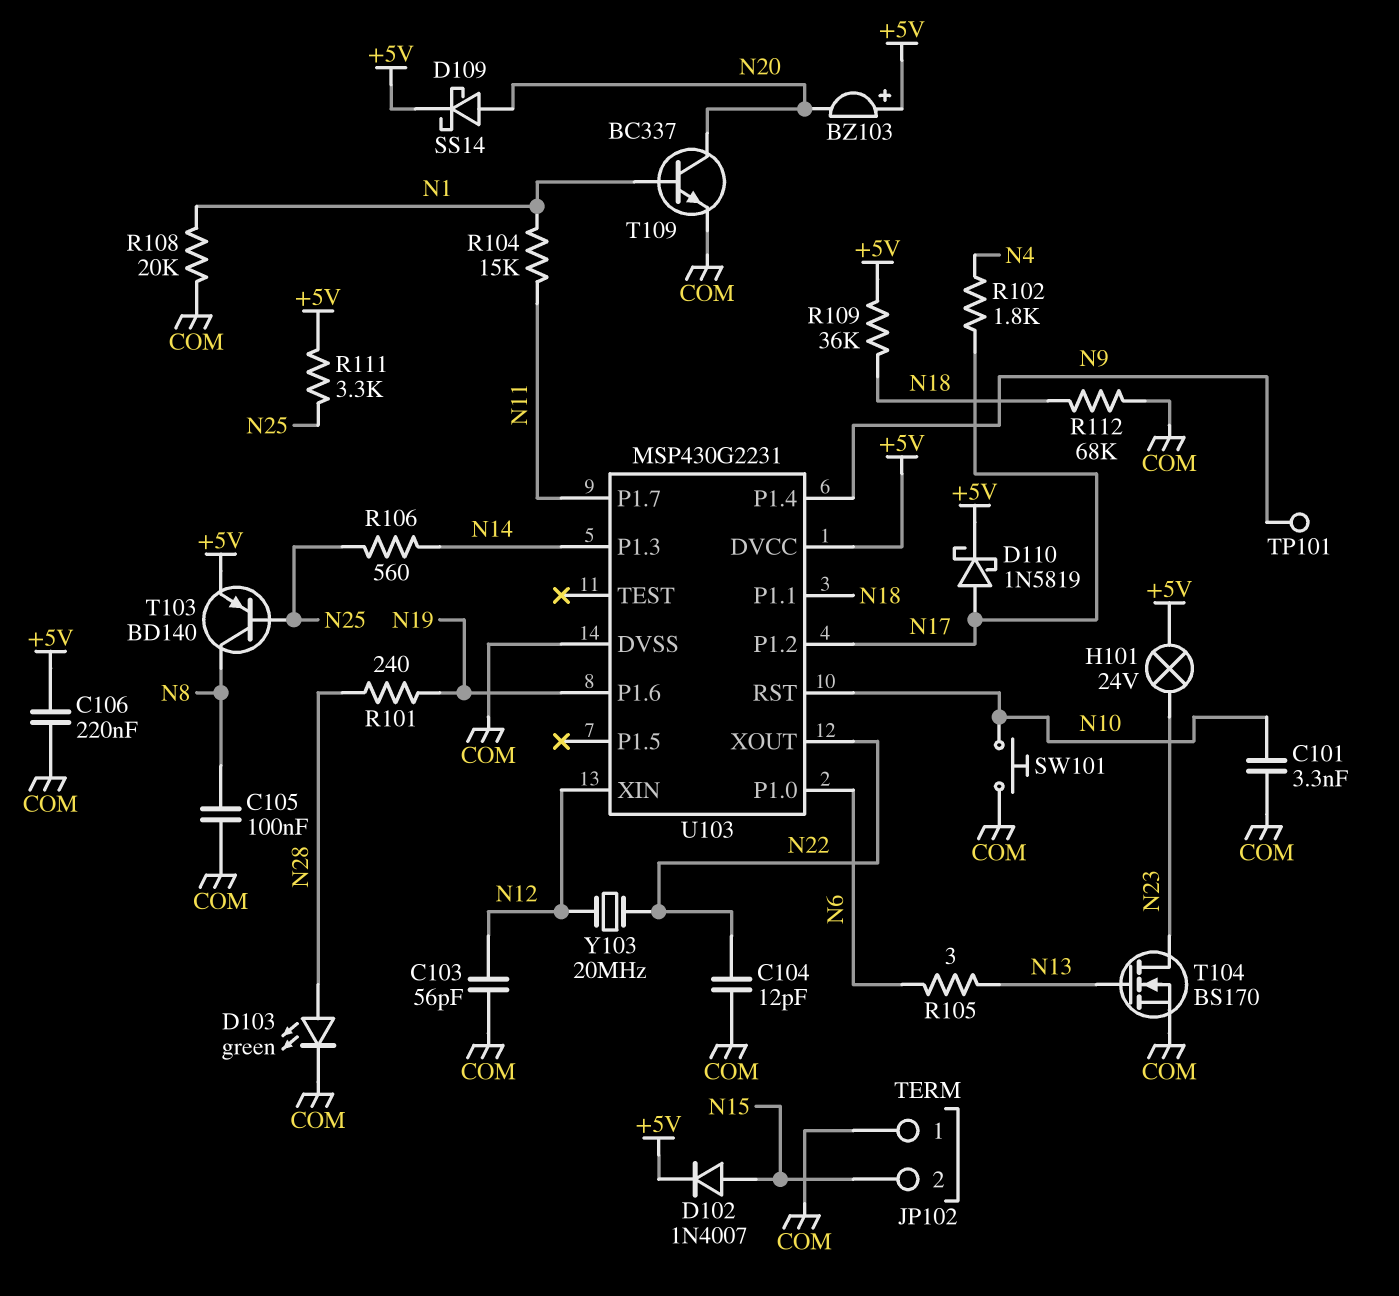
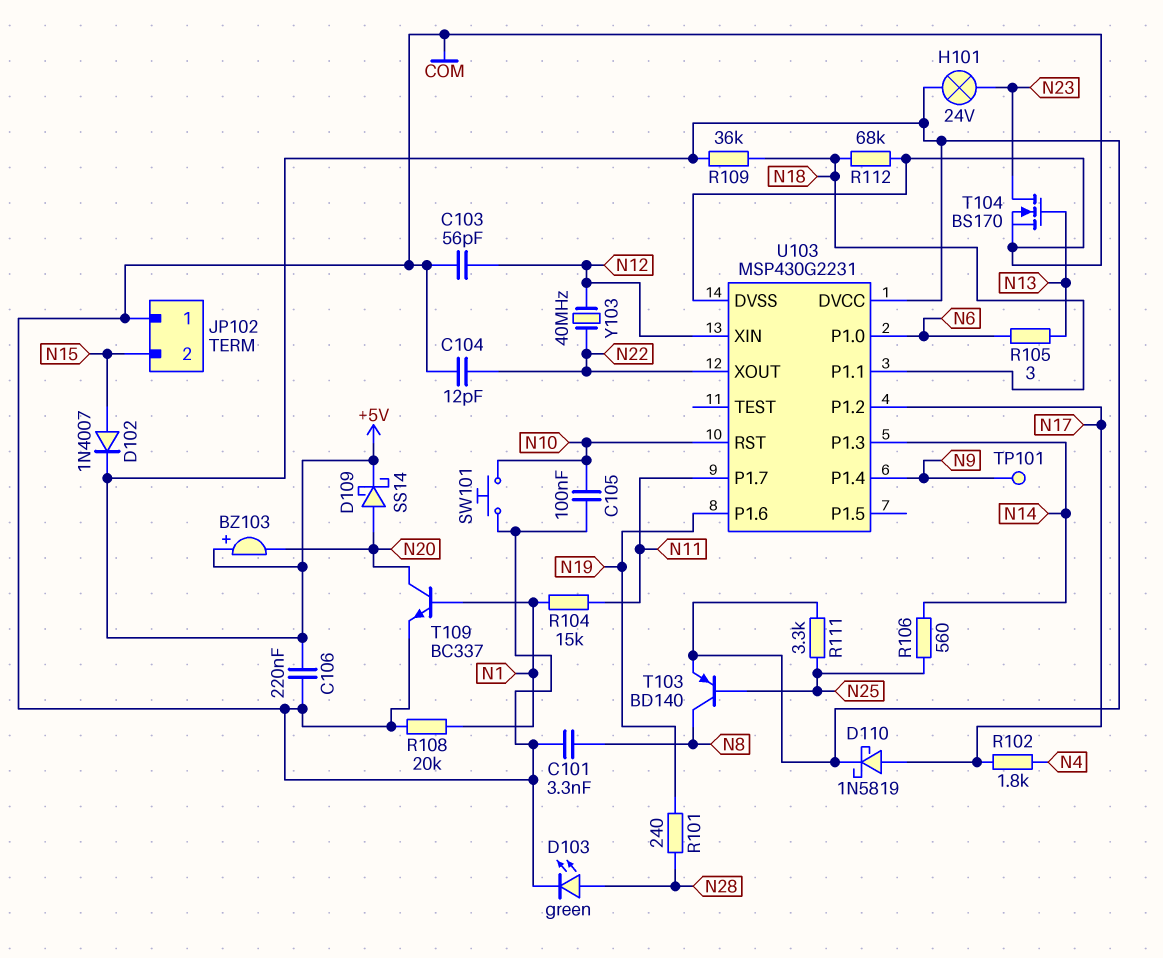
C101: 3.3nF (COM, N10) -> 3.3nF (COM, N8)
C105: 100nF (COM, N8) -> 100nF (COM, N10)
Y103: 20MHz (N12, N22) -> 40MHz (N12, N22)

